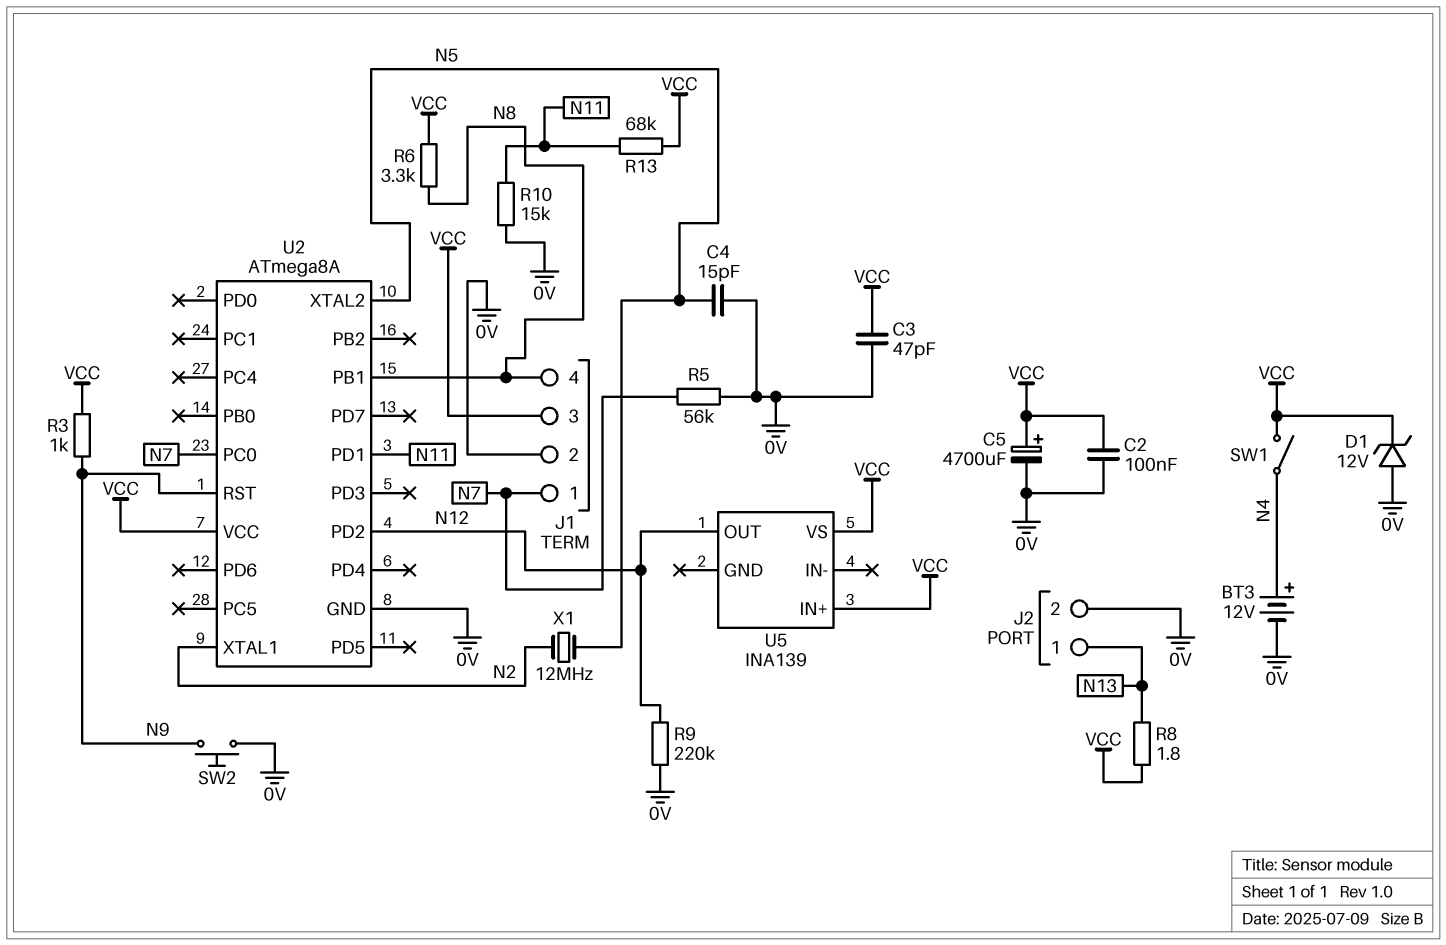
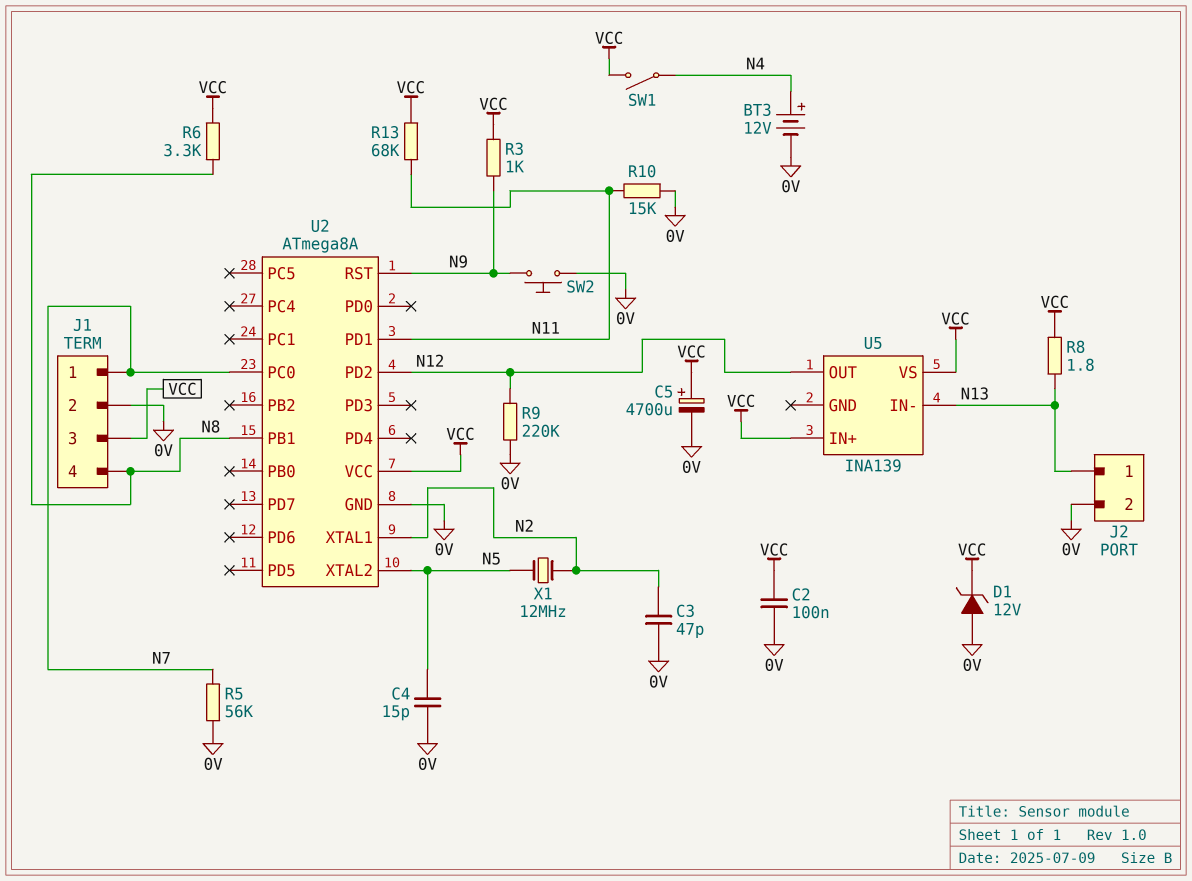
C3: 47pF (0V, VCC) -> 47pF (0V, N2)
U5 pin IN-: none -> N13

